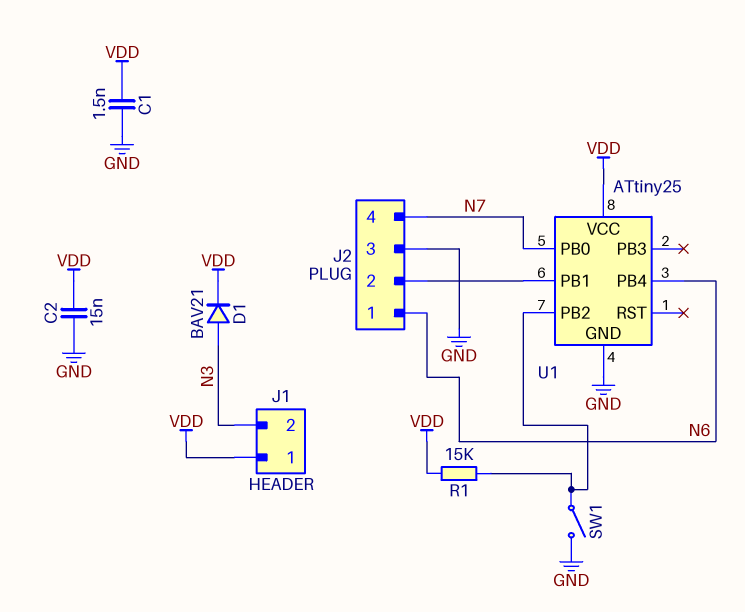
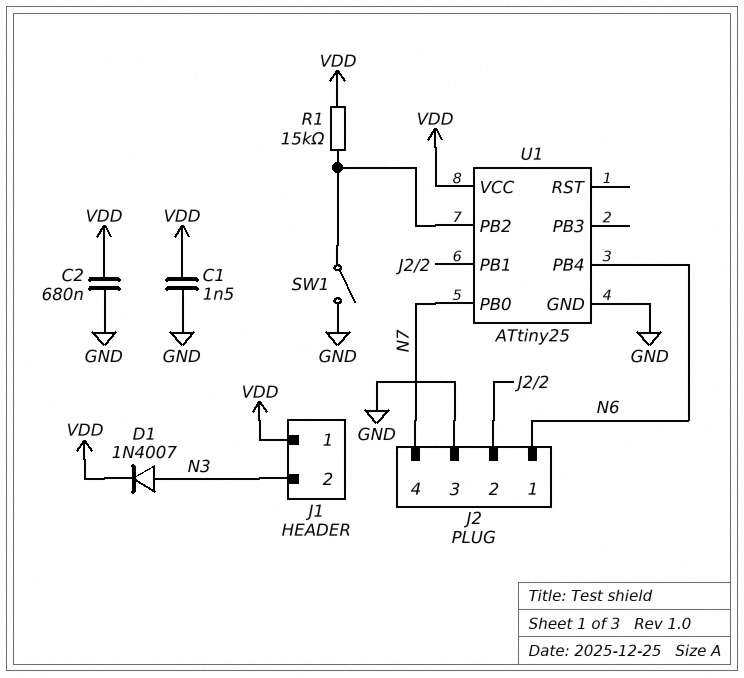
C2: 15nF (GND, VDD) -> 680nF (GND, VDD)
D1: diode BAV21 (A N3, K VDD) -> diode 1N4007 (A N3, K VDD)

